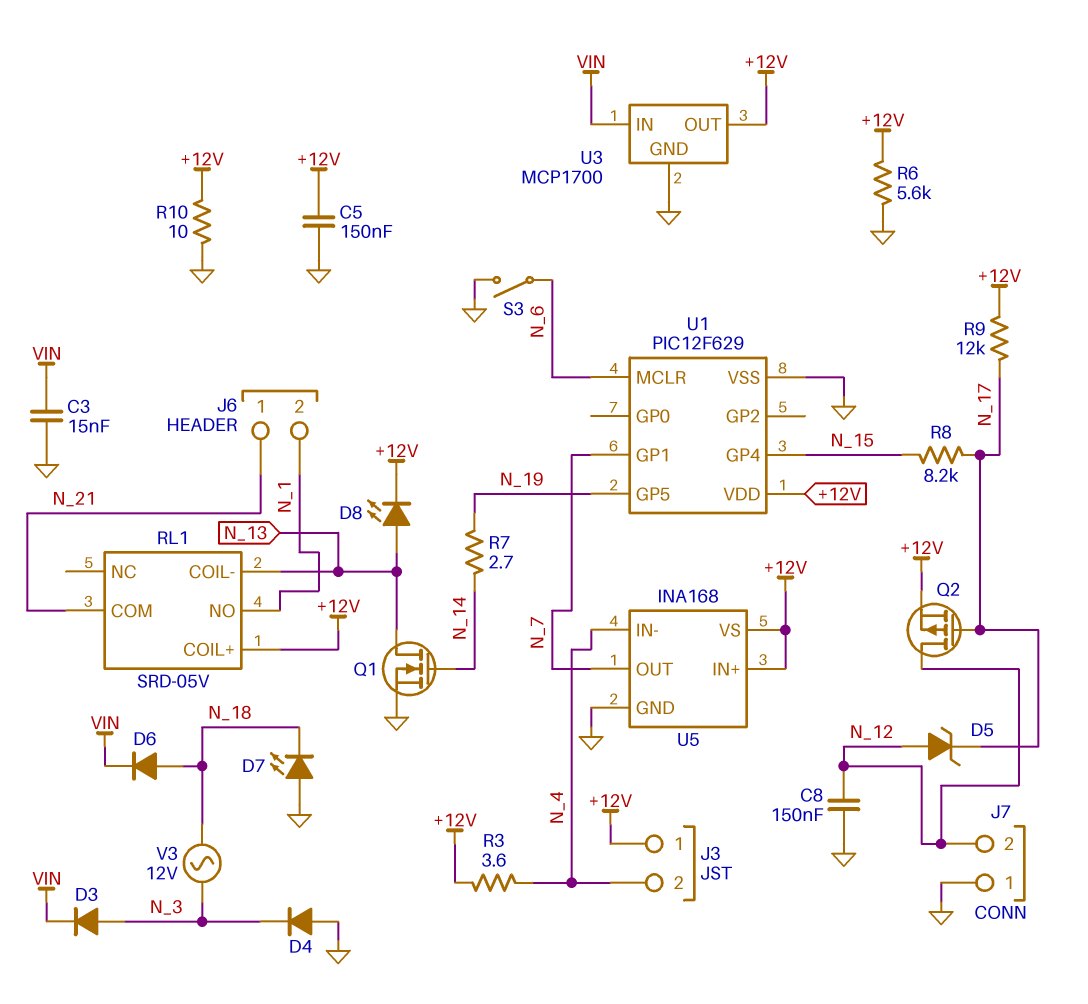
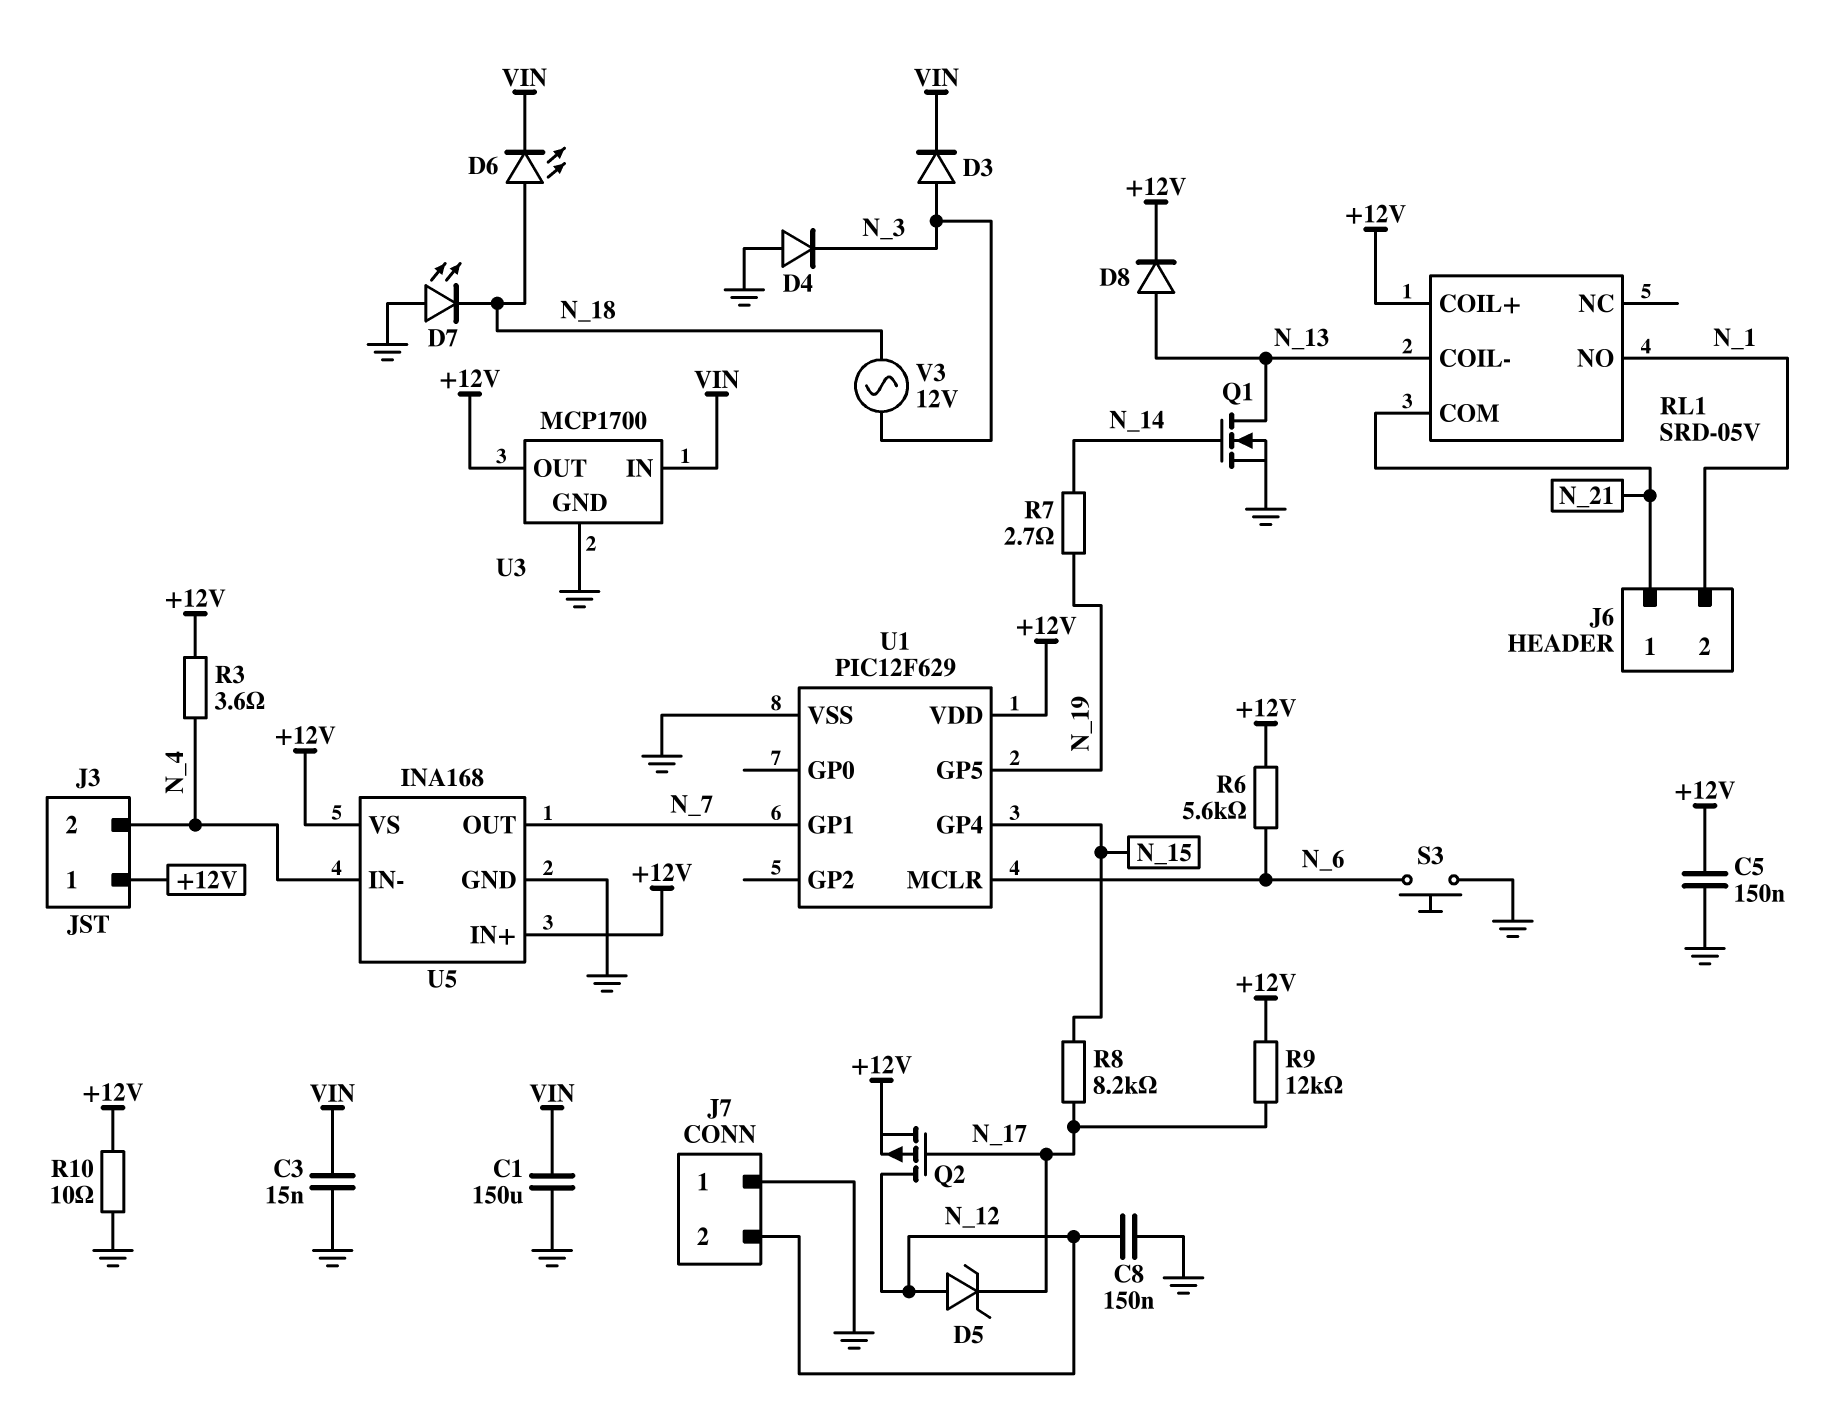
C1: none -> 150uF (GND, VIN)
D6: diode (A N_18, K VIN) -> LED (A N_18, K VIN)
D8: LED (A N_13, K +12V) -> diode (A N_13, K +12V)
R6: 5.6k (+12V, GND) -> 5.6k (+12V, N_6)
S3: switch (GND, N_6) -> button (GND, N_6)

